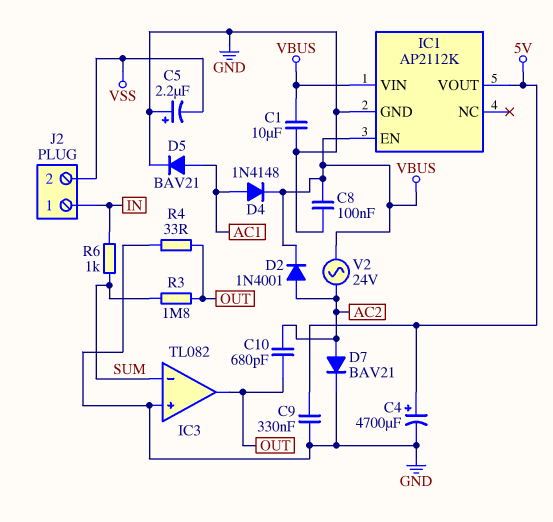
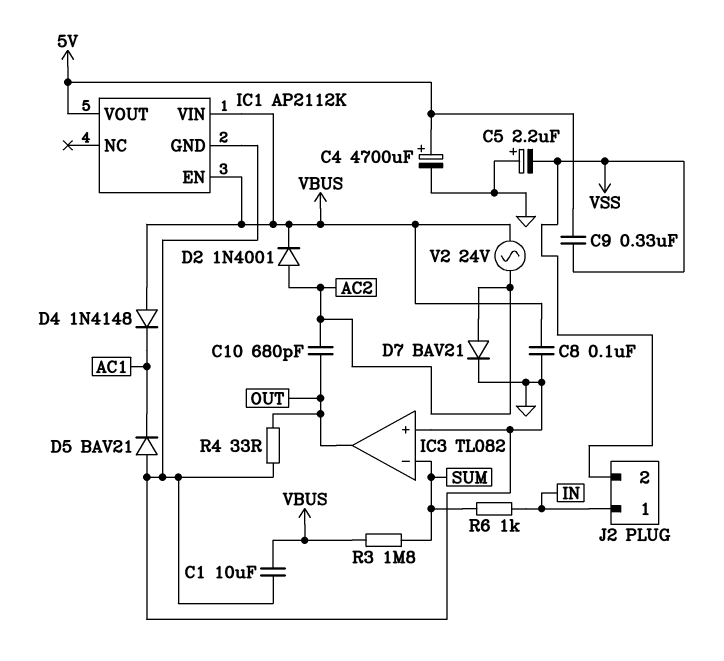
C9: 330nF (5V, GND) -> 330nF (5V, VSS)
D4: diode 1N4148 (A AC1, K VBUS) -> diode 1N4148 (A VBUS, K AC1)
D5: diode BAV21 (A AC1, K GND) -> diode BAV21 (A GND, K AC1)
R3: 1.8M (OUT, SUM) -> 1.8M (SUM, VBUS)

